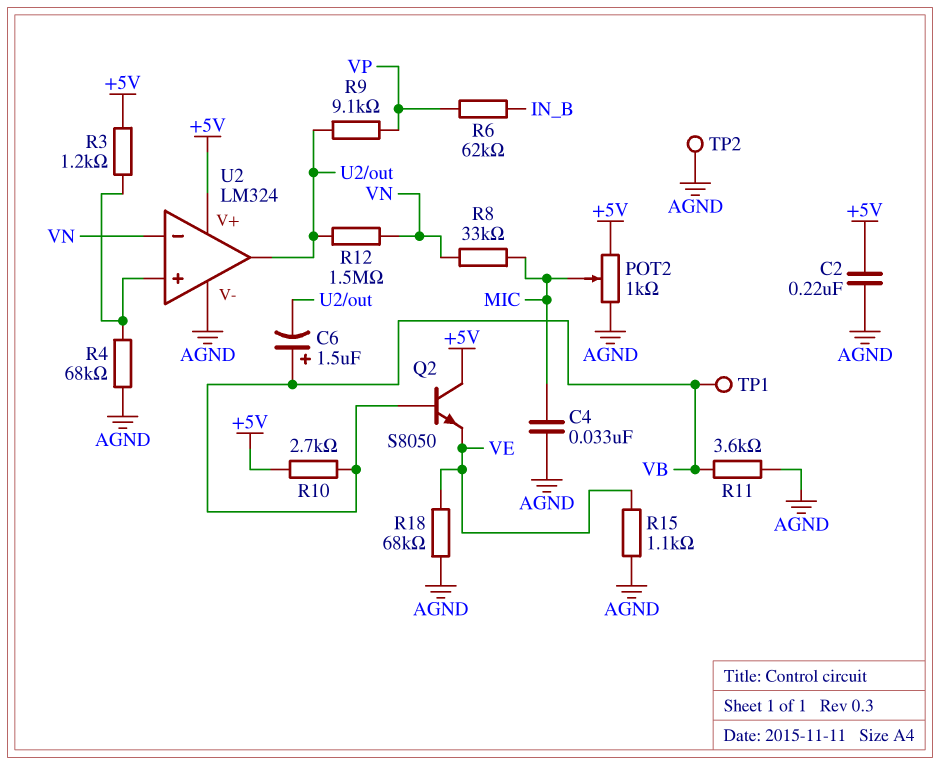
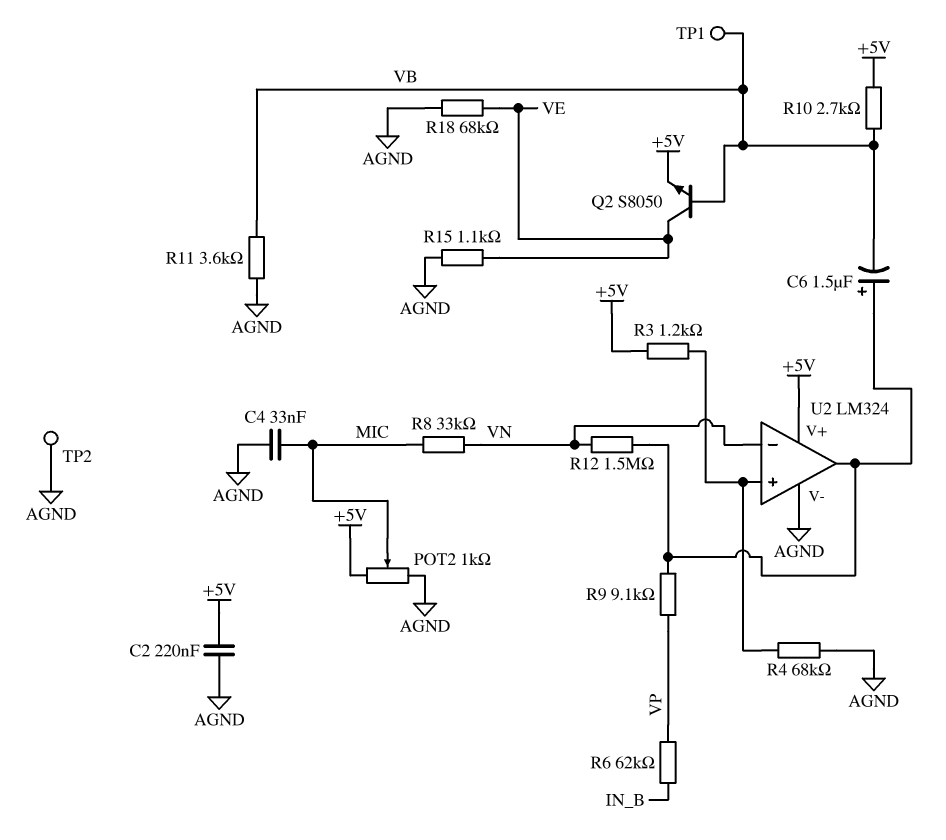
C6: 1.5uF (plus VB, minus U2/out) -> 1.5uF (plus U2/out, minus VB)
Q2: NPN S8050 (B VB, C +5V, E VE) -> NPN S8050 (B VB, C VE, E +5V)

